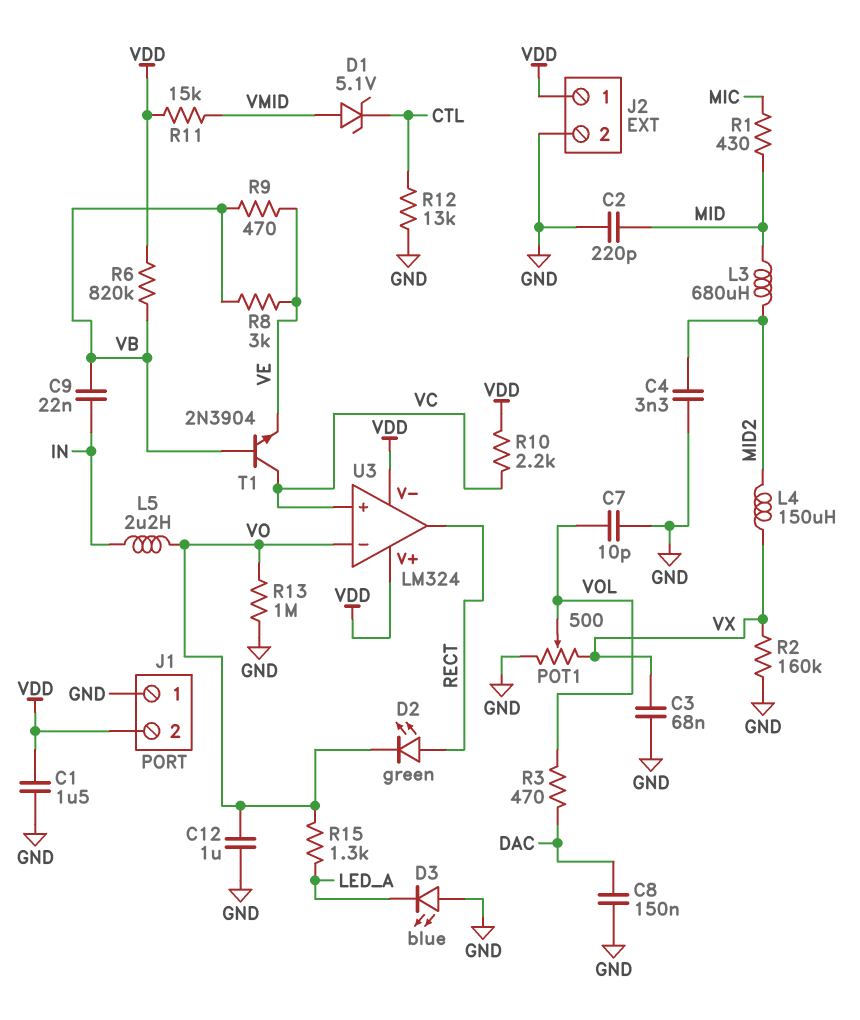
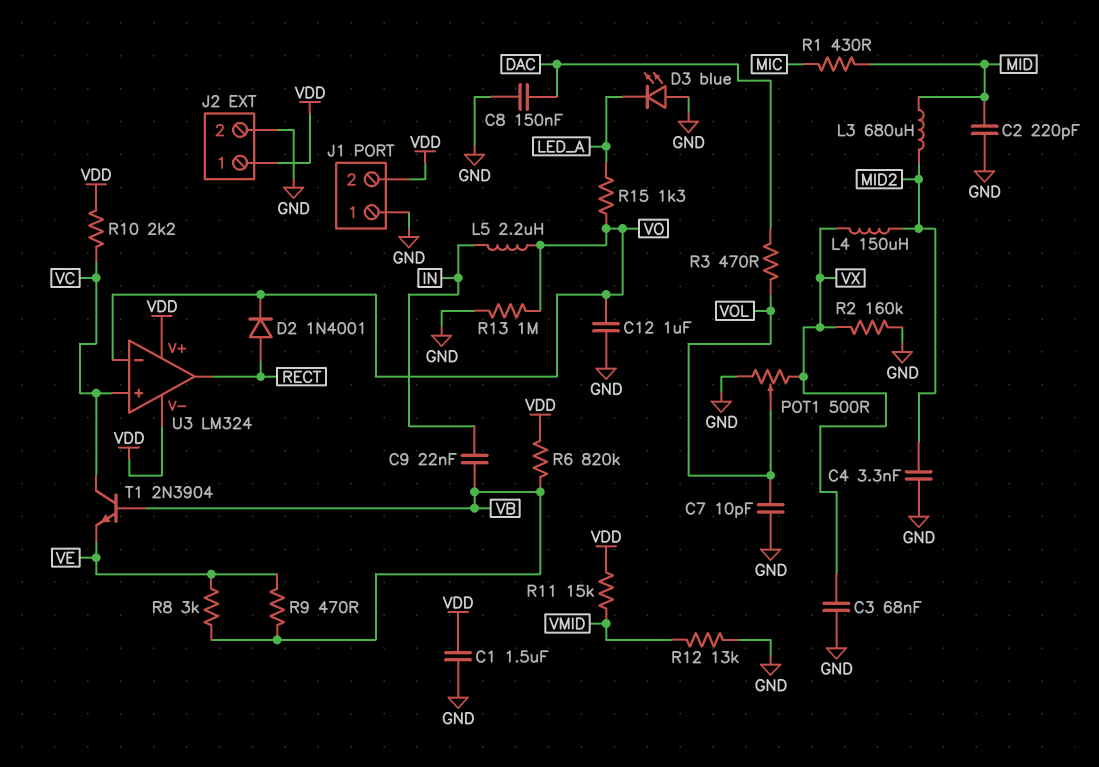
D1: zener 5.1V (A VMID, K CTL) -> none
D2: LED green (A RECT, K VO) -> diode 1N4001 (A RECT, K VO)
R12: 13k (CTL, GND) -> 13k (GND, VMID)

